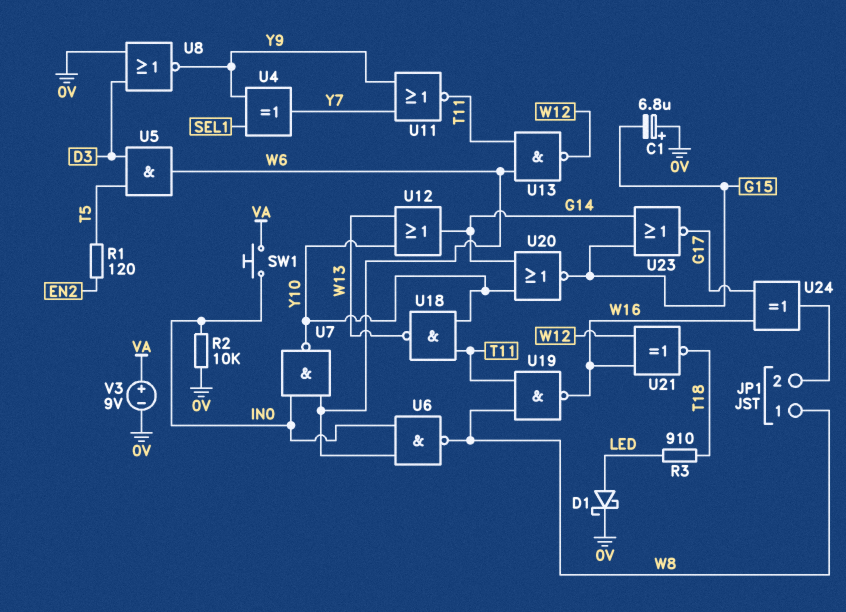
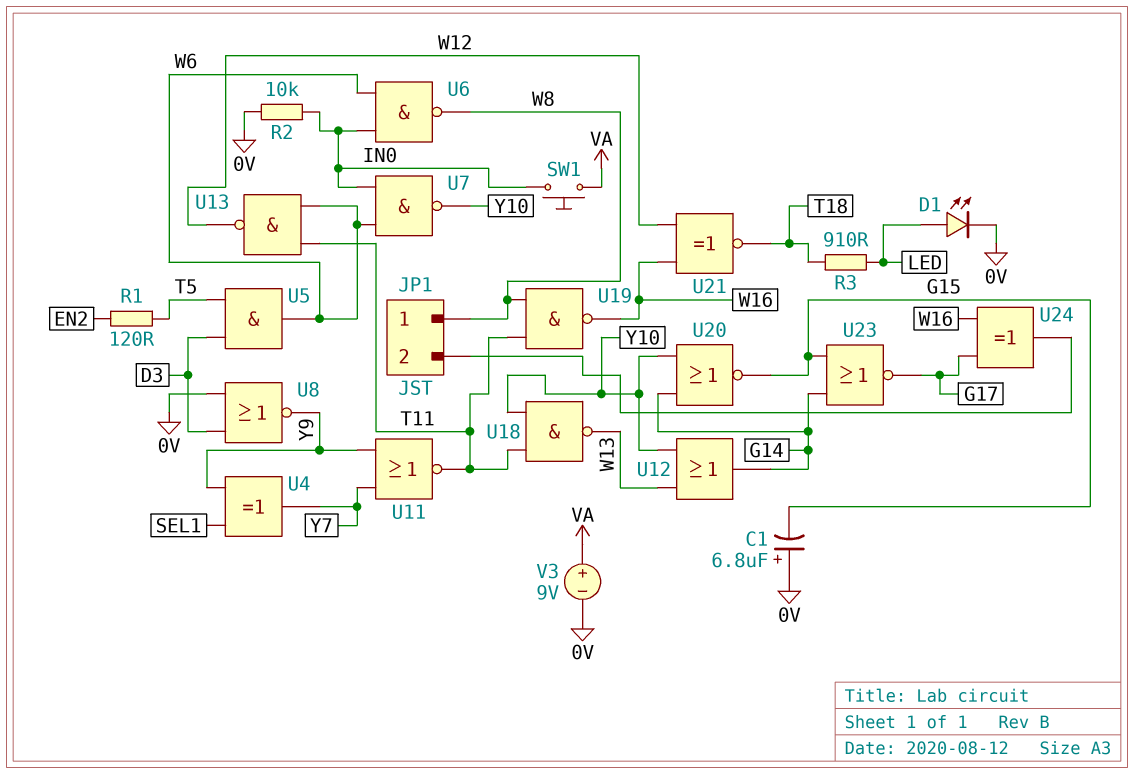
D1: schottky (A LED, K 0V) -> LED (A LED, K 0V)

